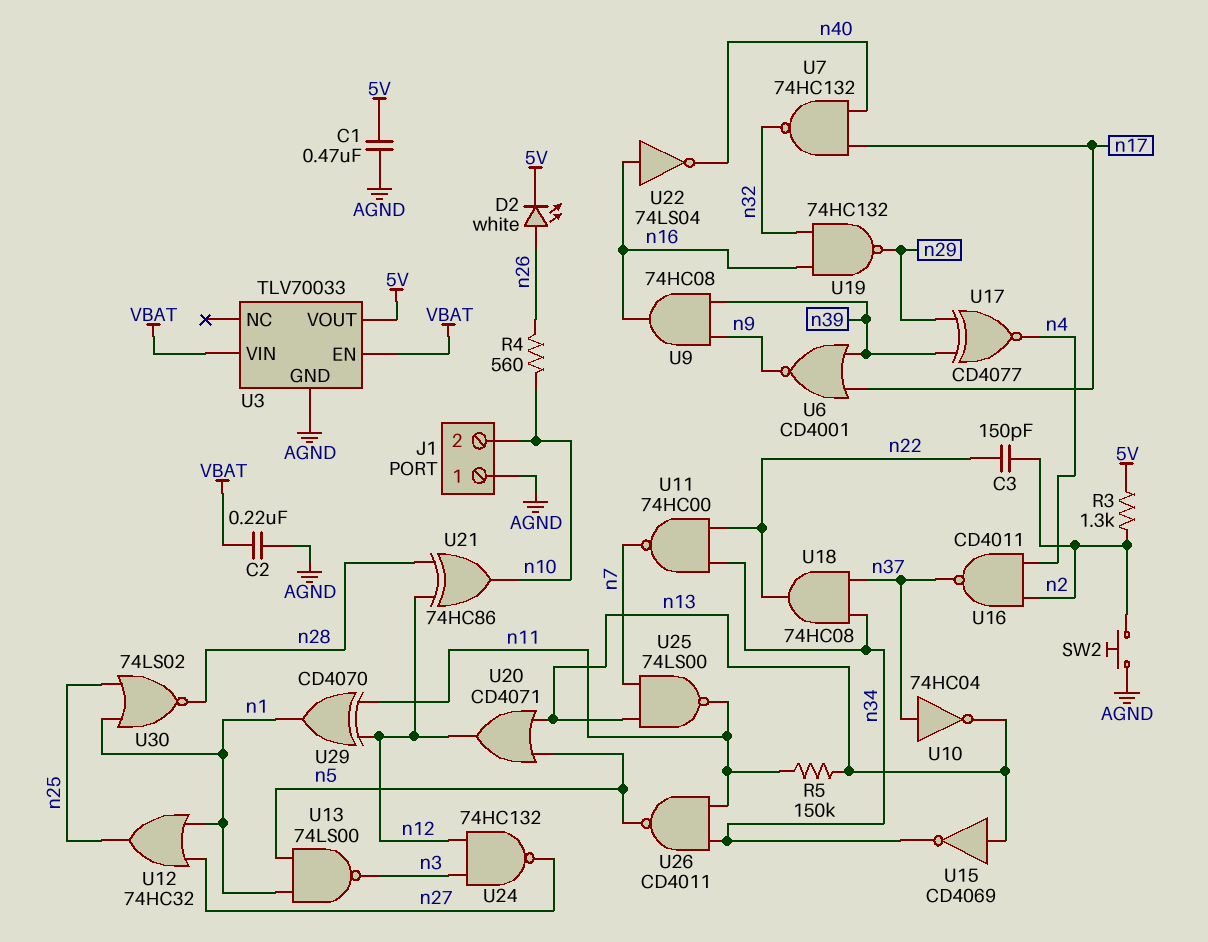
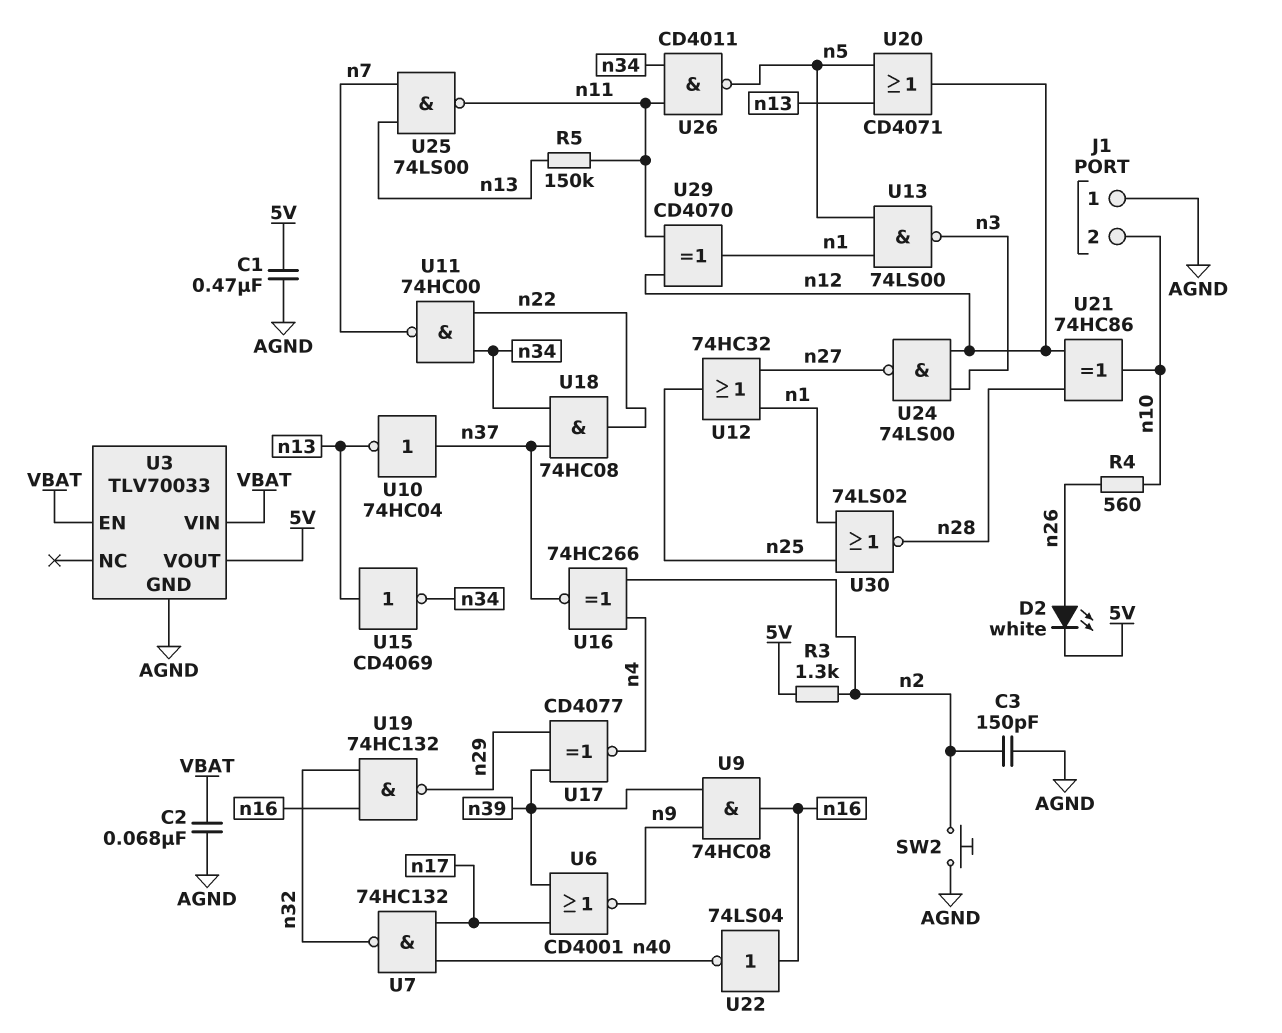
C2: 220nF (AGND, VBAT) -> 68nF (AGND, VBAT)
C3: 150pF (n2, n22) -> 150pF (AGND, n2)
U16: NAND CD4011 (in n2, in n4, out n37) -> XNOR 74HC266 (in n2, in n4, out n37)
U24: NAND 74HC132 (in n3, in n12, out n27) -> NAND 74LS00 (in n3, in n12, out n27)

